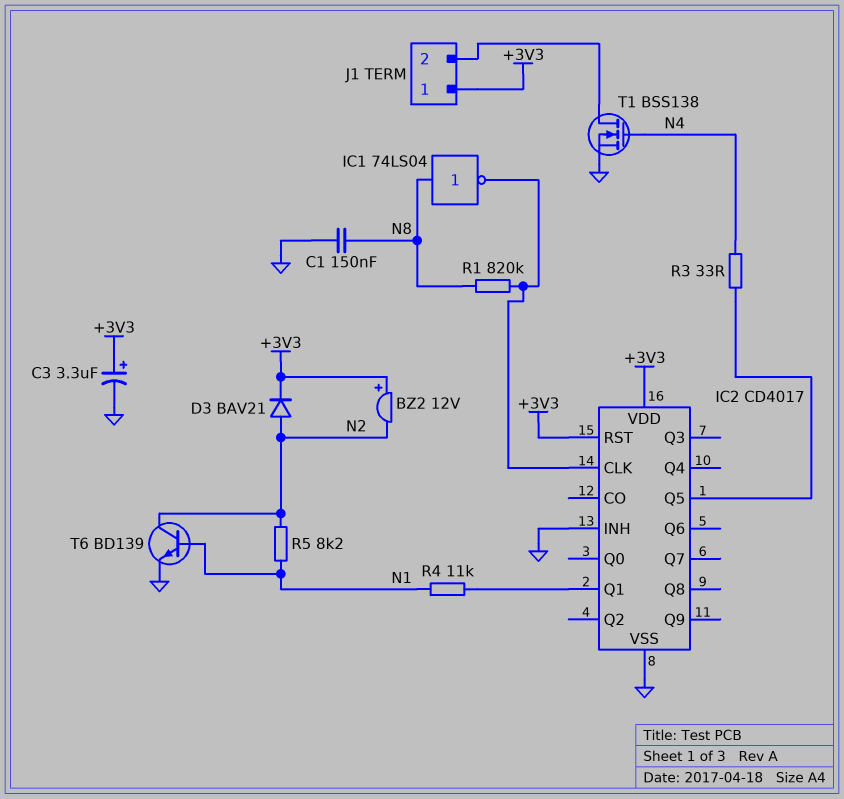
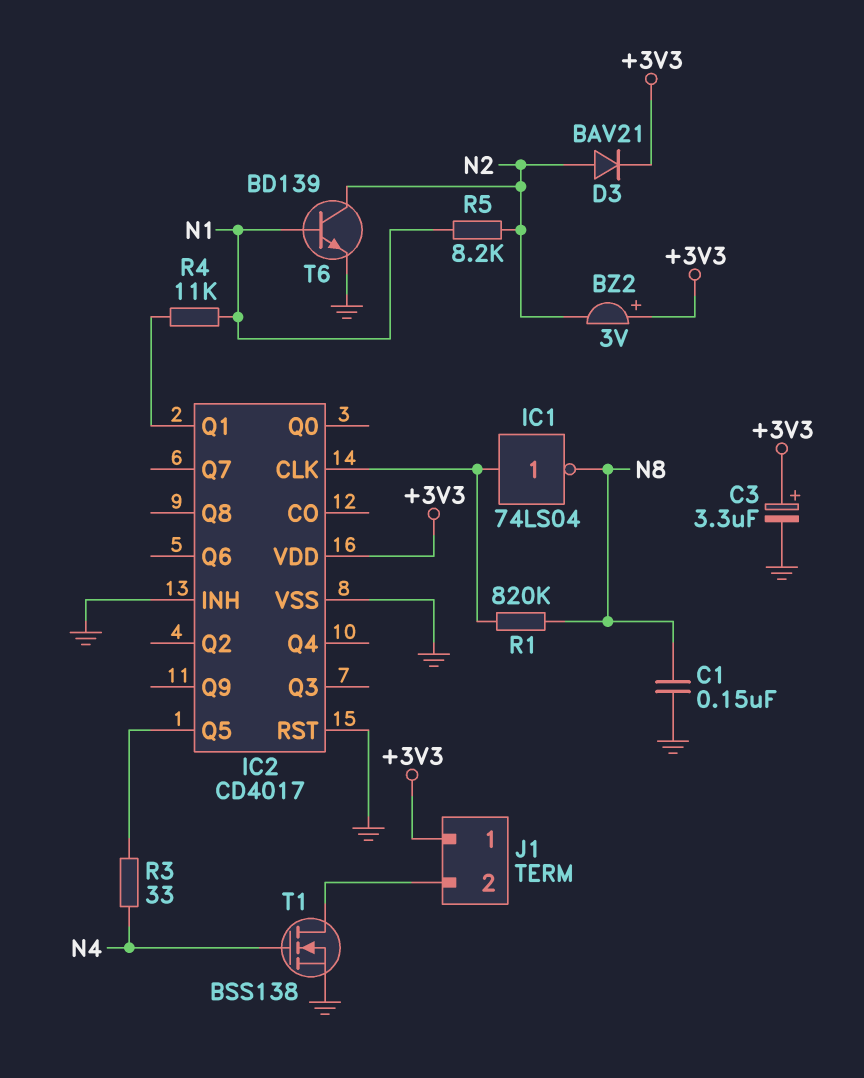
BZ2: buzzer 12V (plus +3V3, minus N2) -> buzzer 3V (plus +3V3, minus N2)
IC1: NOT 74LS04 (in N8, out IC2/CLK) -> NOT 74LS04 (in IC2/CLK, out N8)
IC2 pin RST: +3V3 -> GND

